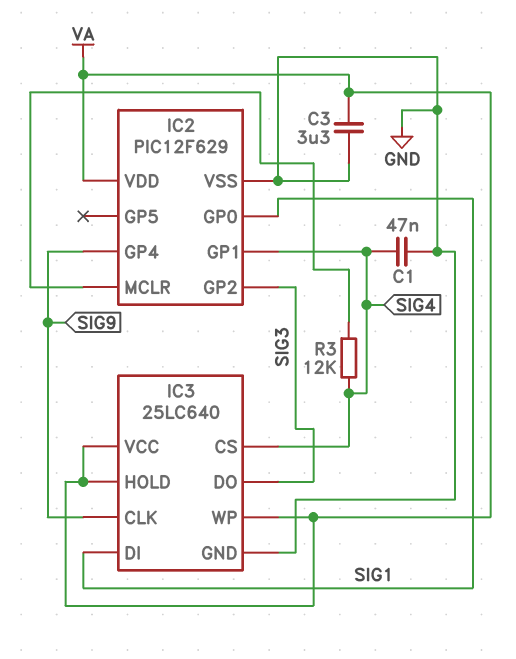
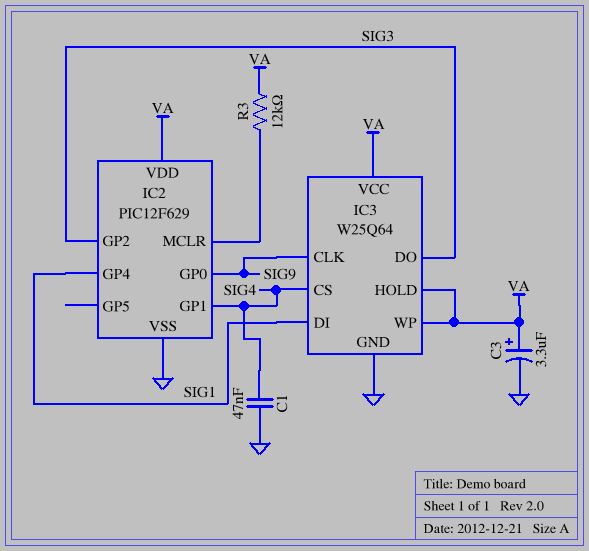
C3: 3.3uF (GND, VA) -> 3.3uF (plus VA, minus GND)
IC2 pin GP0: SIG1 -> SIG9
IC2 pin GP4: SIG9 -> SIG1
IC3: 25LC640 -> W25Q64
R3: 12k (IC2/MCLR, SIG4) -> 12k (IC2/MCLR, VA)

